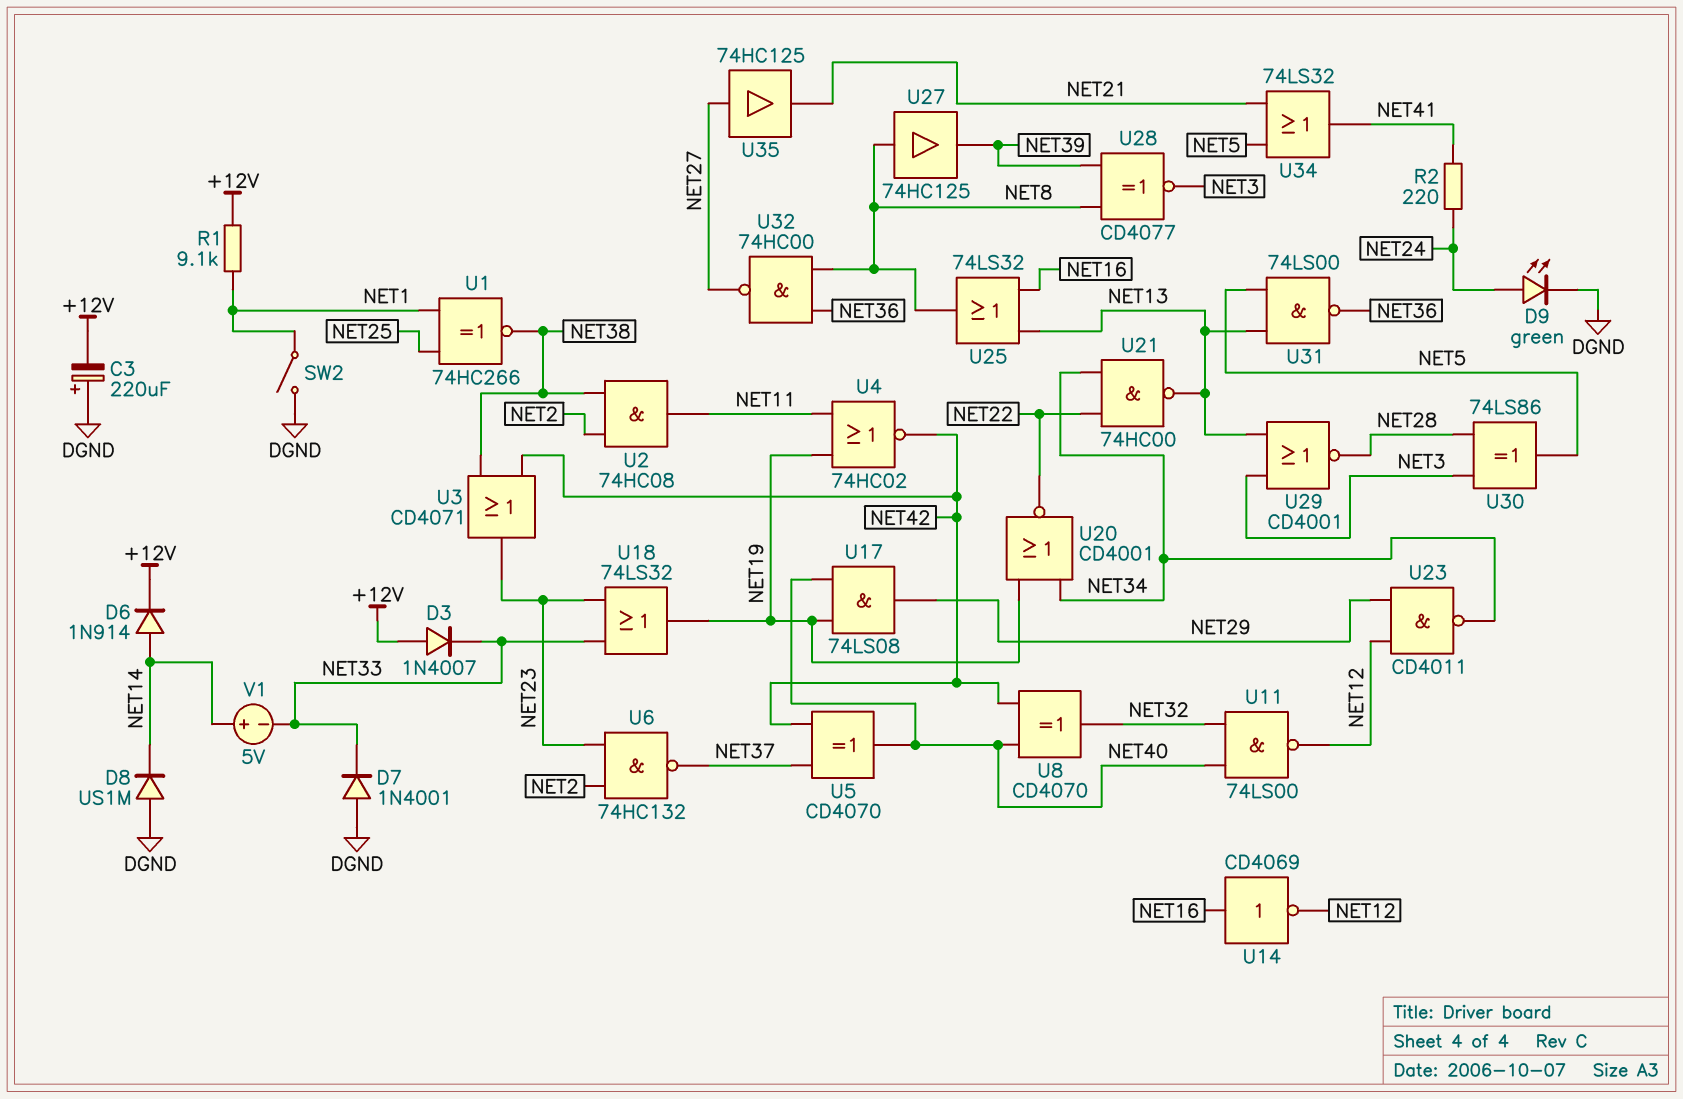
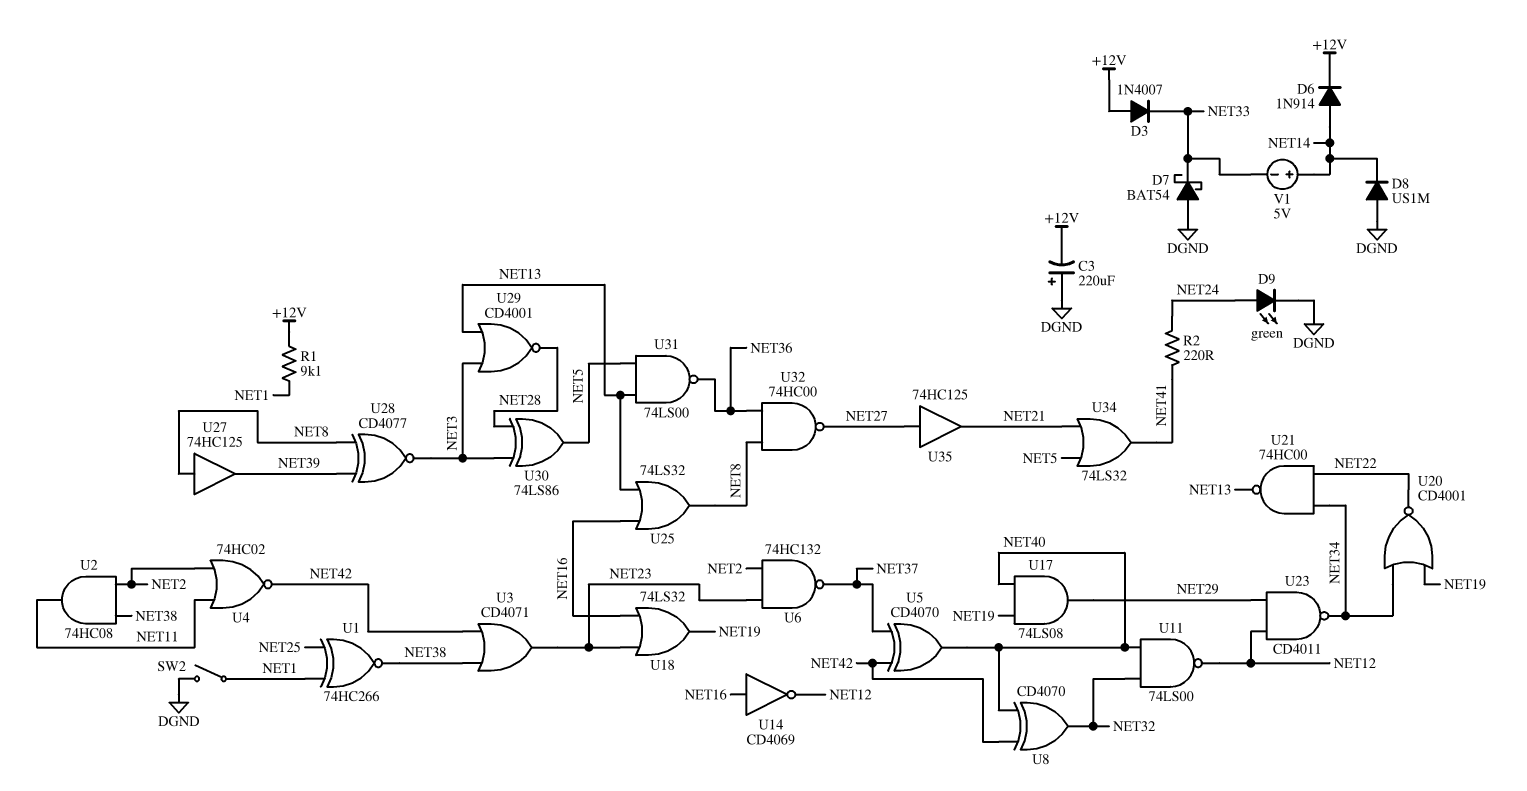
D7: diode 1N4001 (A DGND, K NET33) -> schottky BAT54 (A DGND, K NET33)
U4: NOR 74HC02 (in NET11, in NET19, out NET42) -> NOR 74HC02 (in NET2, in NET11, out NET42)
U18: OR 74LS32 (in NET23, in NET33, out NET19) -> OR 74LS32 (in NET16, in NET23, out NET19)

